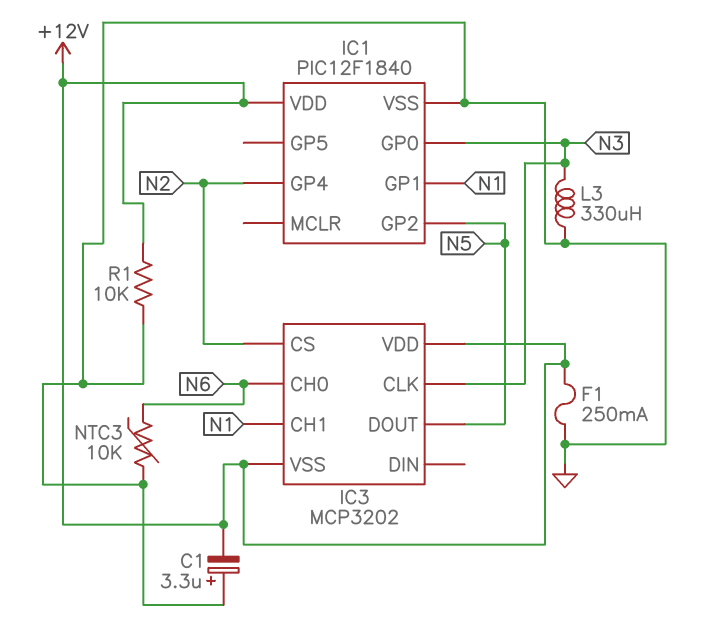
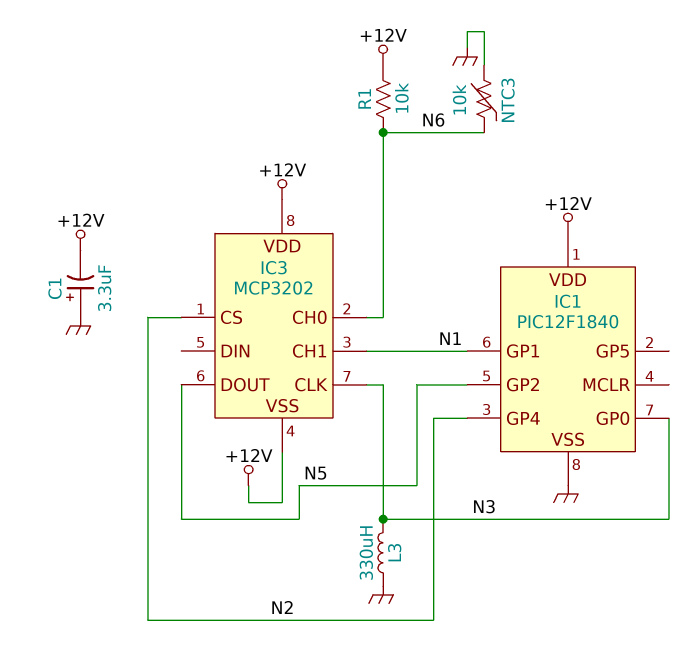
F1: 250mA (+12V, GND) -> none
R1: 10k (+12V, GND) -> 10k (+12V, N6)

